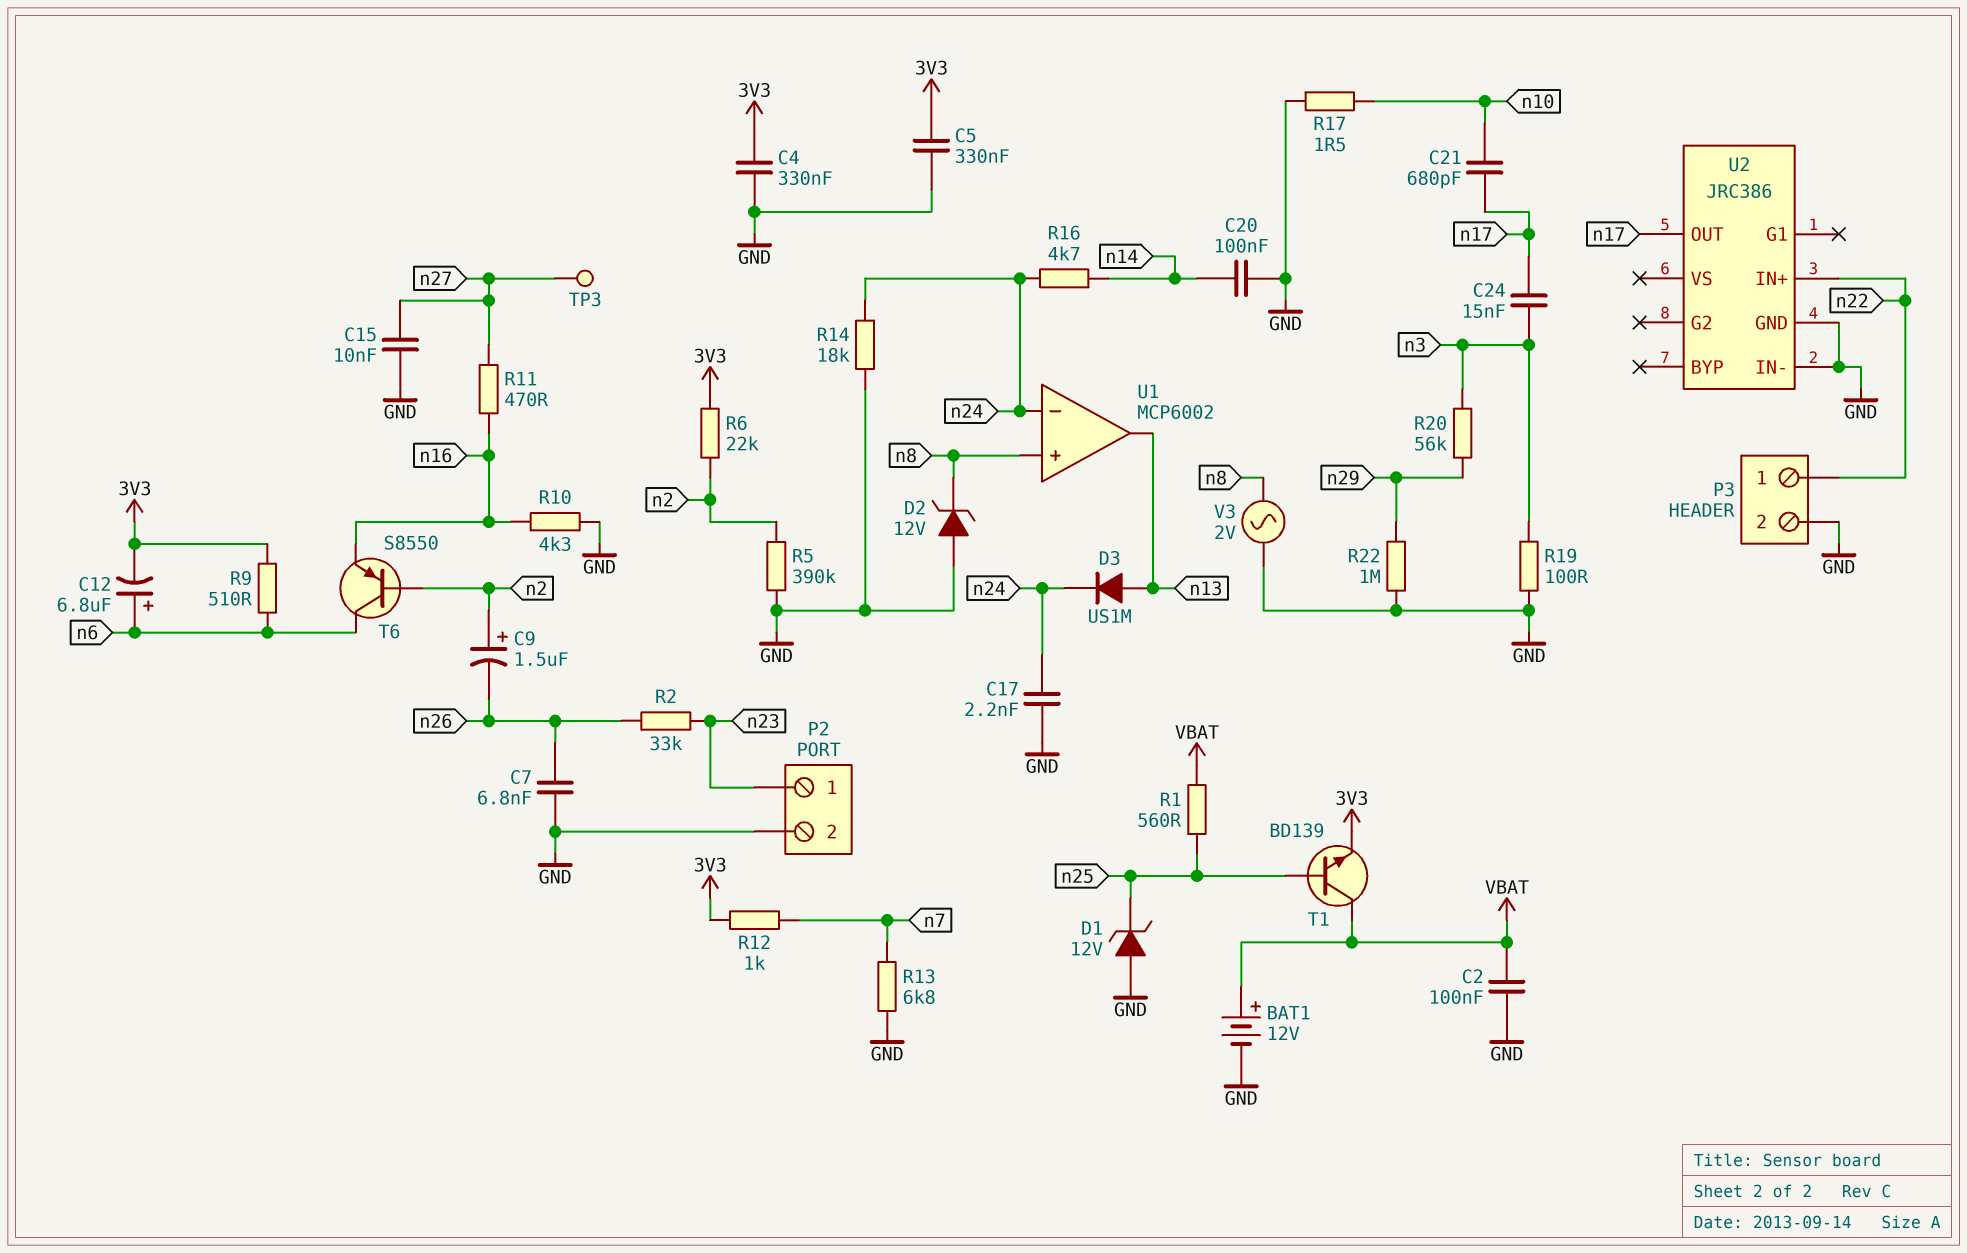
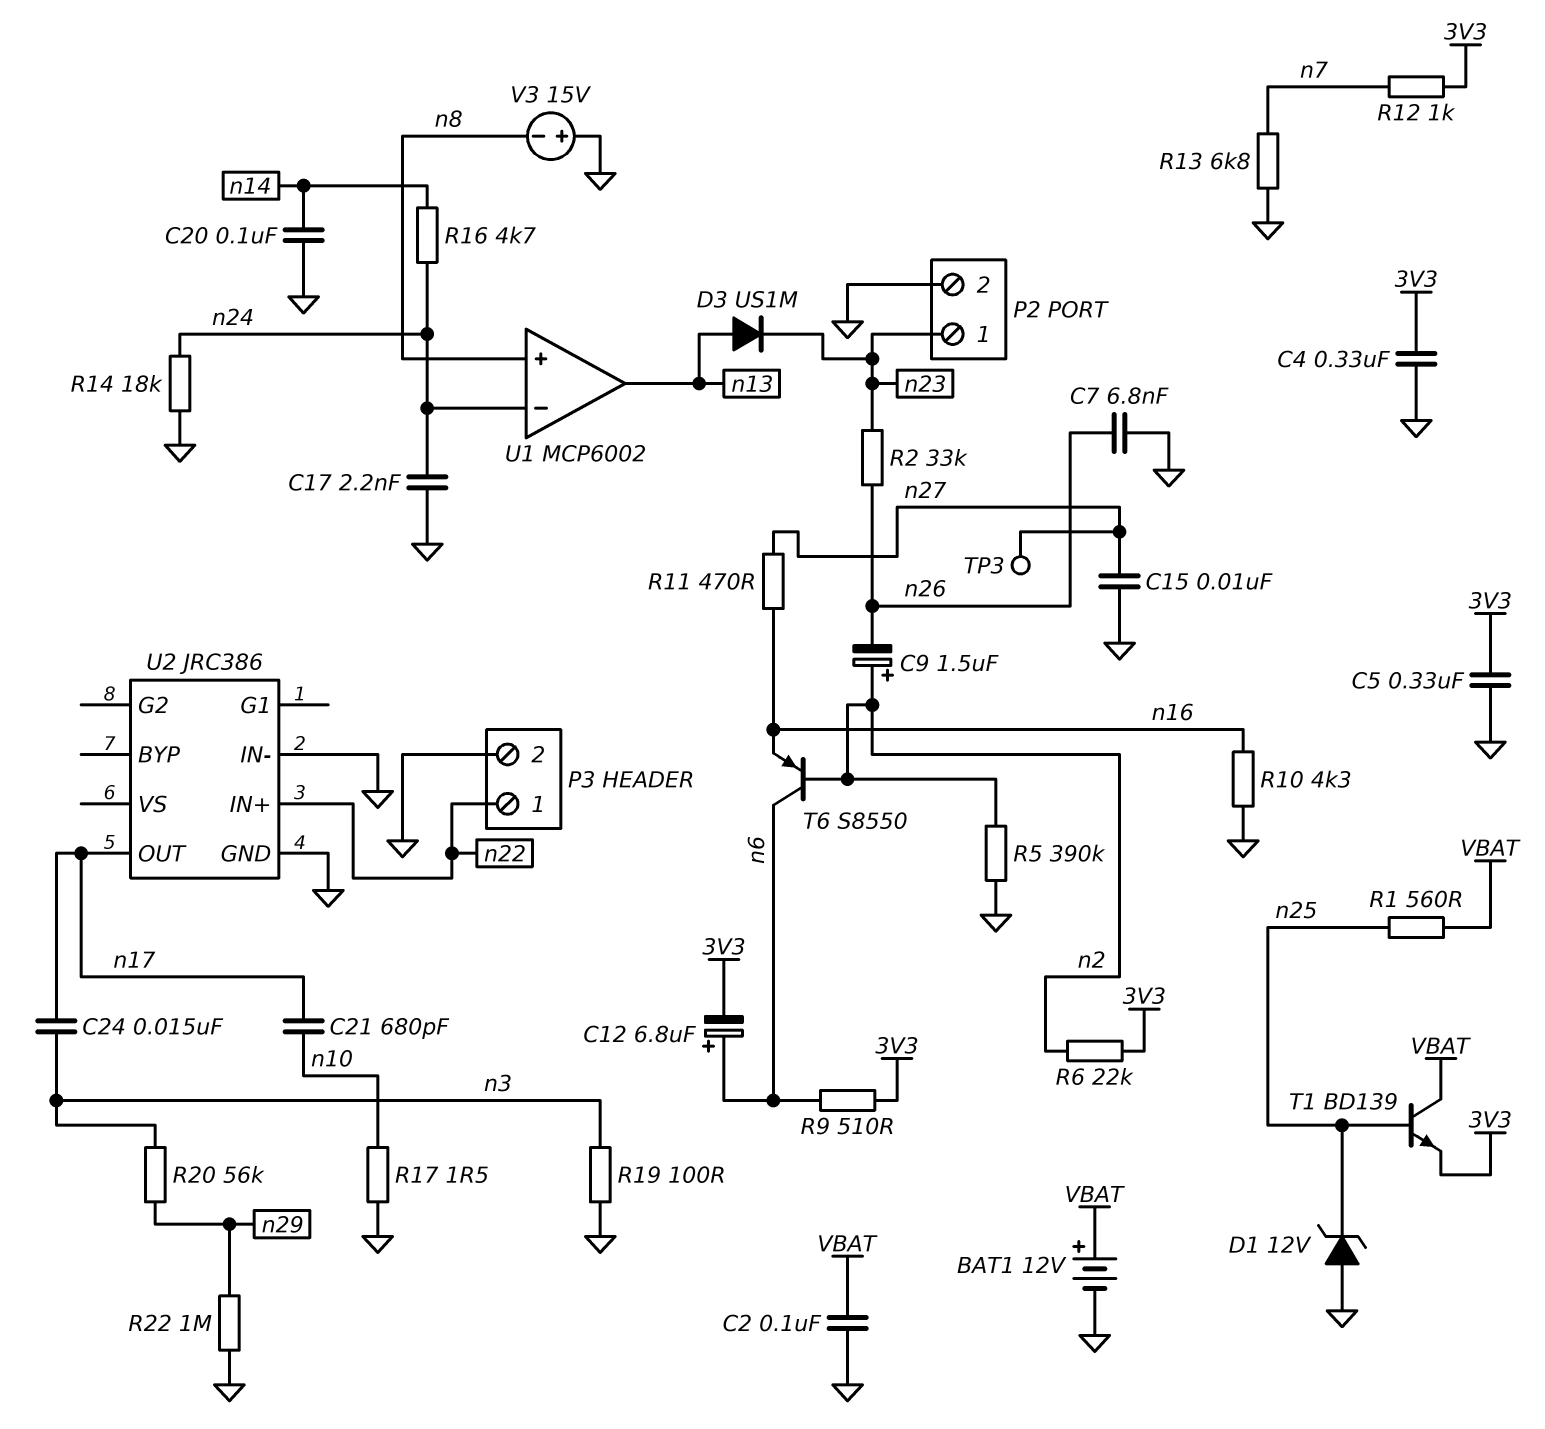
D2: zener 12V (A GND, K n8) -> none
D3: diode US1M (A n13, K n24) -> diode US1M (A n13, K n23)
V3: AC 2V (GND, n8) -> 15V (plus GND, minus n8)

